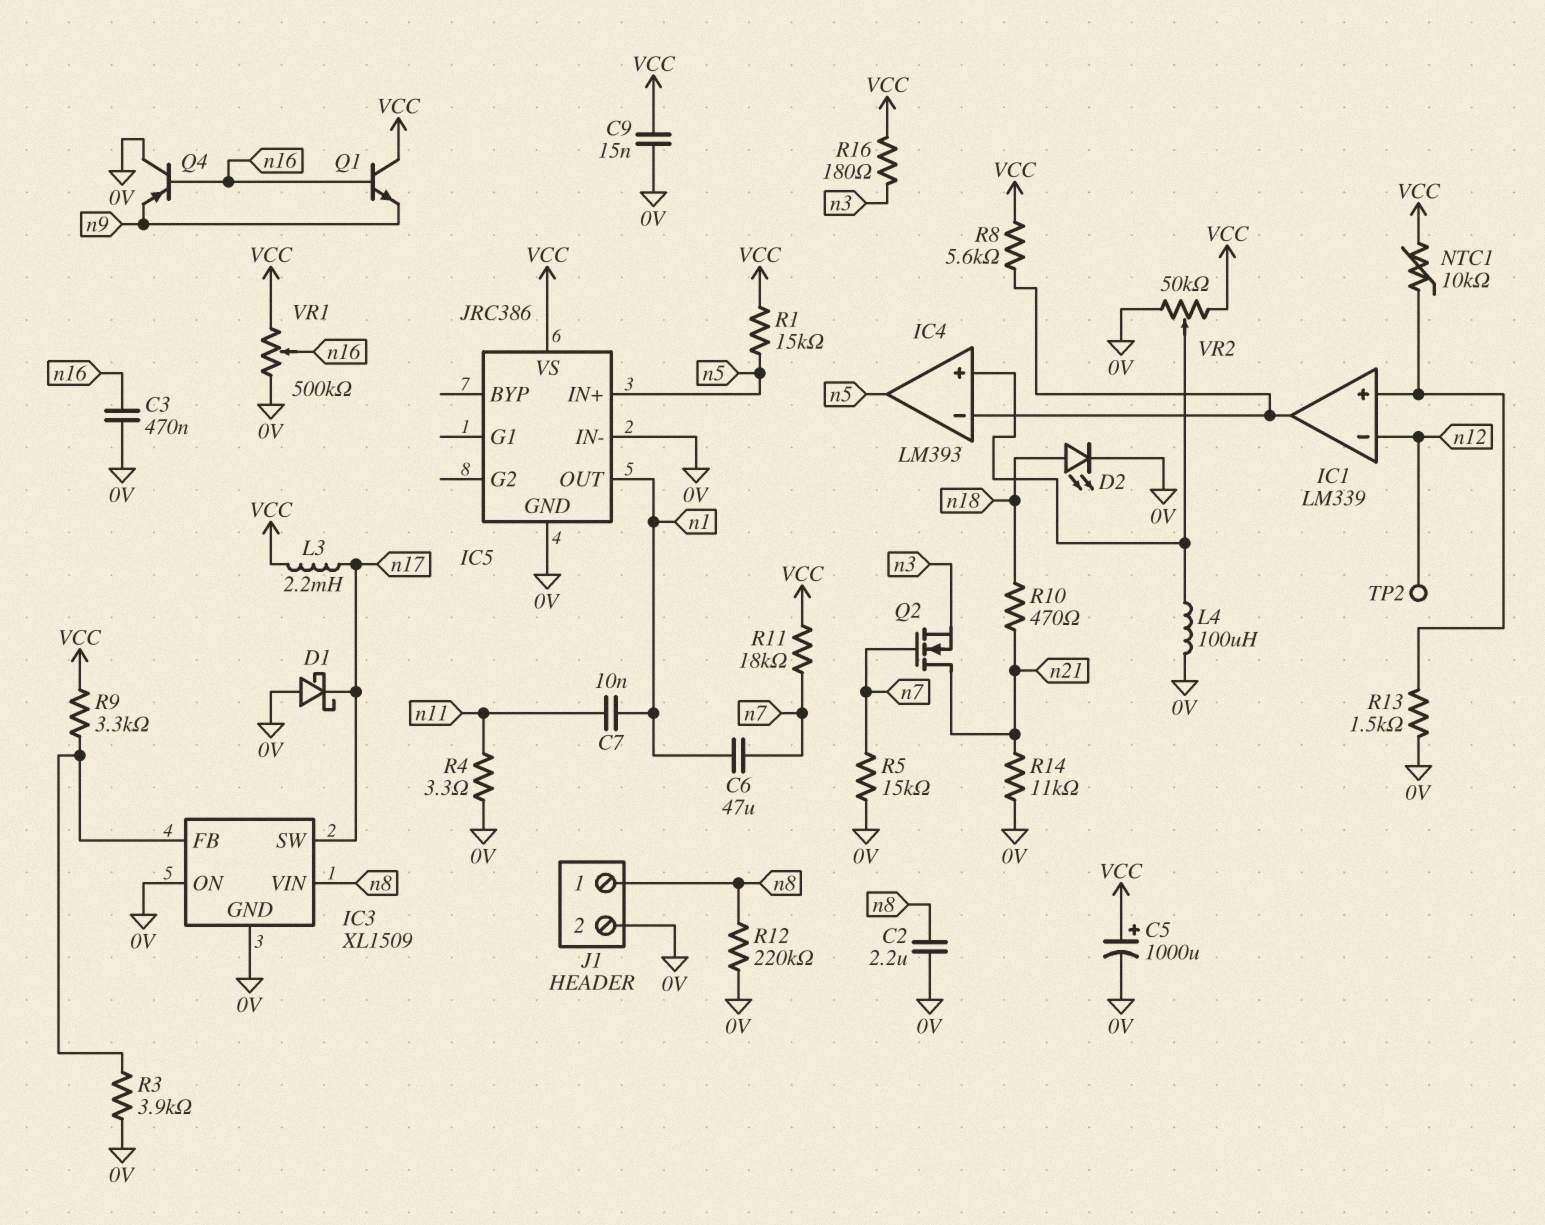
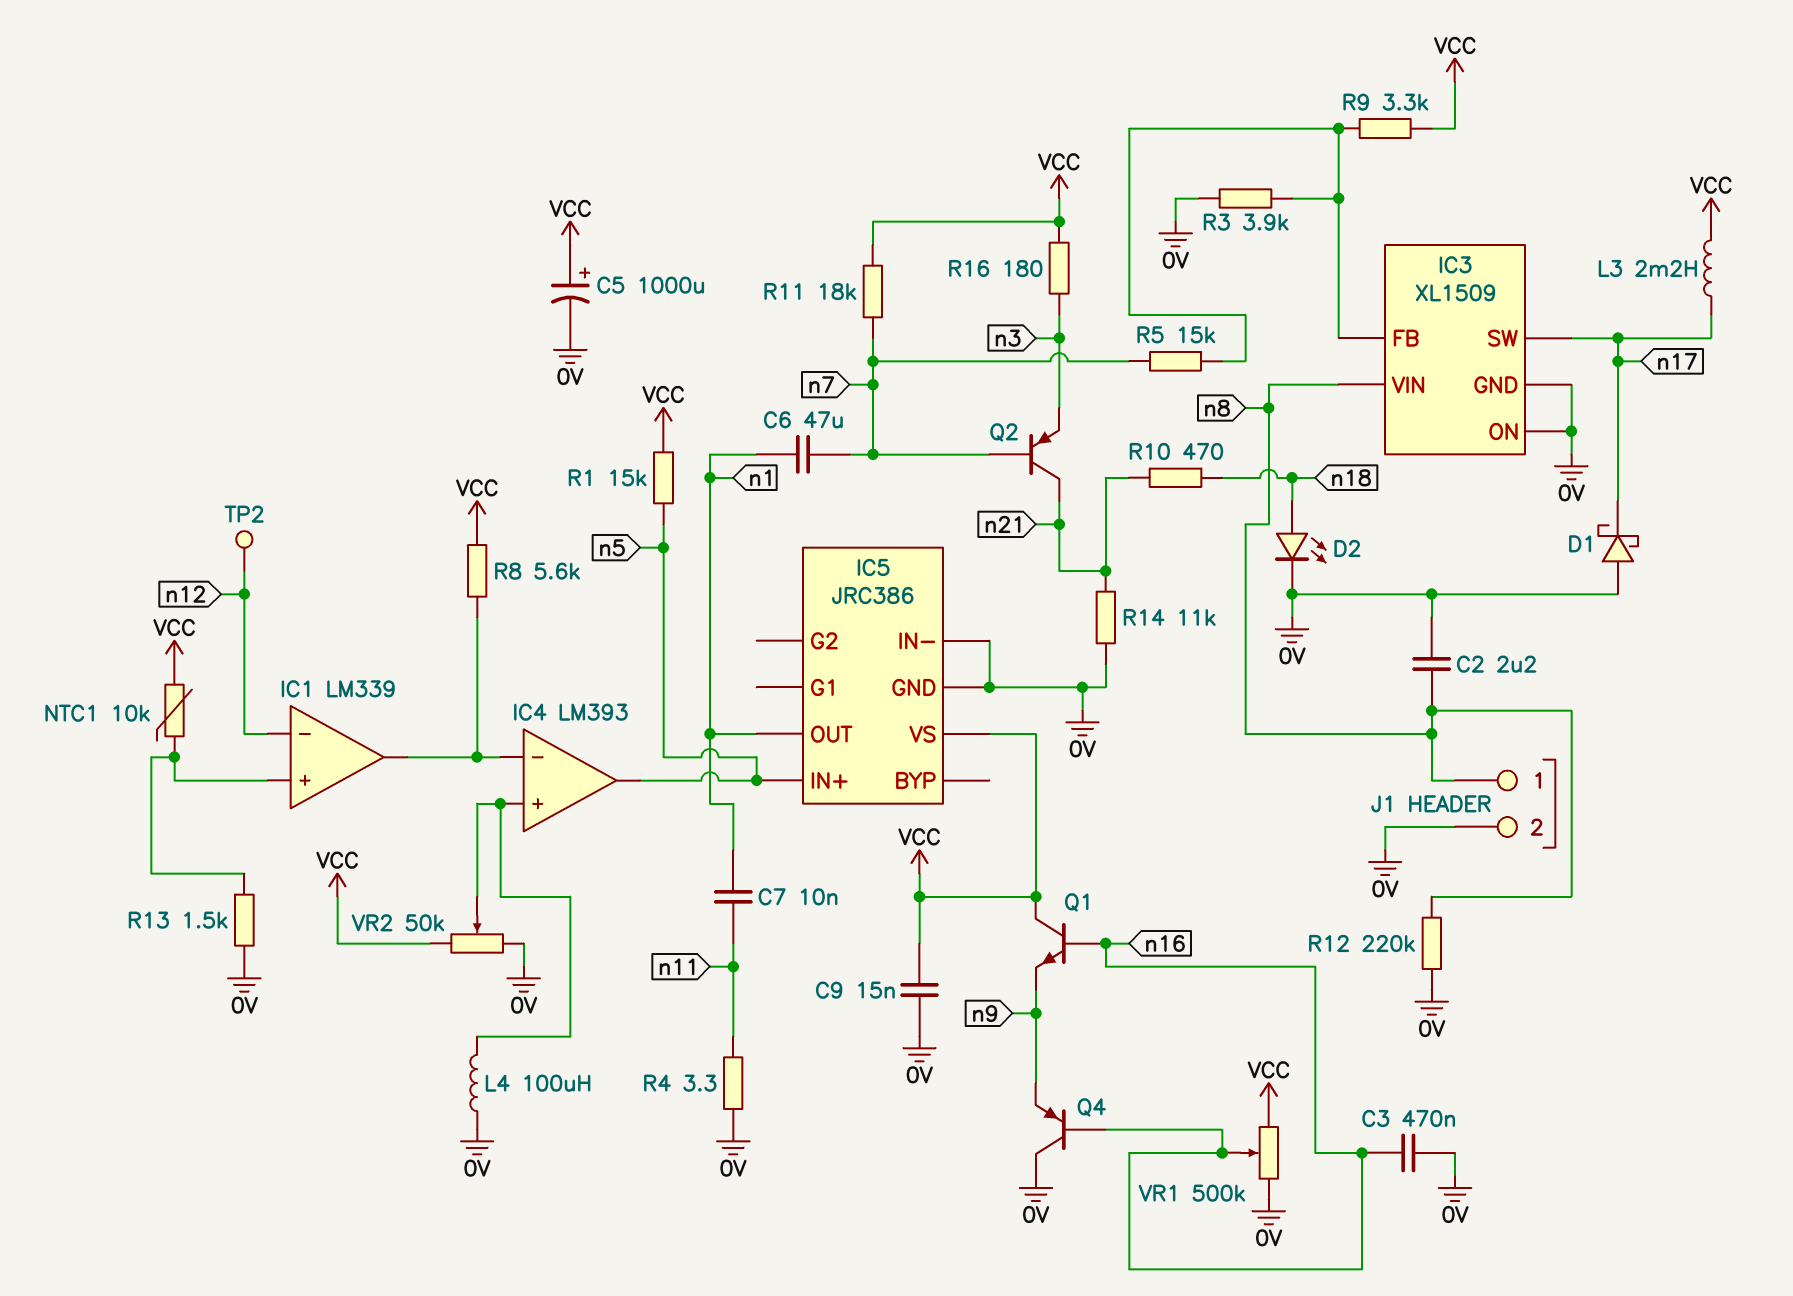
Q2: NMOS (G n7, D n21, S n3) -> PNP (B n7, C n21, E n3)
R5: 15k (0V, n7) -> 15k (IC3/FB, n7)

